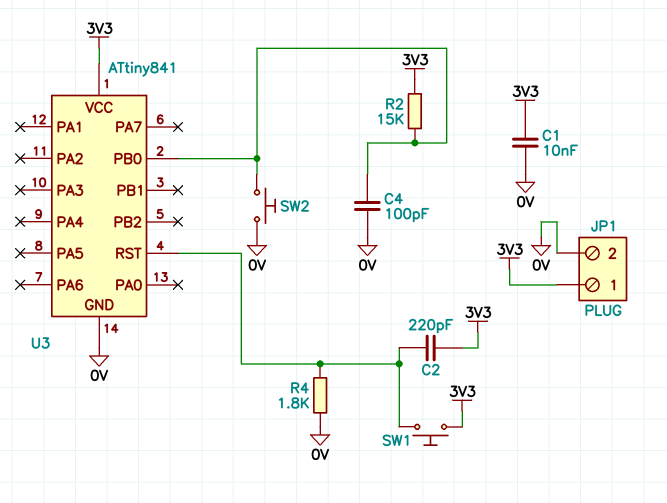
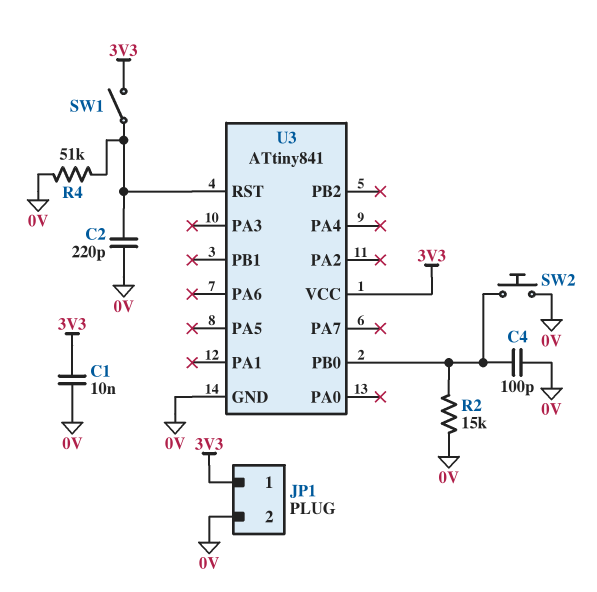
C2: 220pF (3V3, U3/RST) -> 220pF (0V, U3/RST)
R2: 15k (3V3, U3/PB0) -> 15k (0V, U3/PB0)
R4: 1.8k (0V, U3/RST) -> 51k (0V, U3/RST)
SW1: button (3V3, U3/RST) -> switch (3V3, U3/RST)

